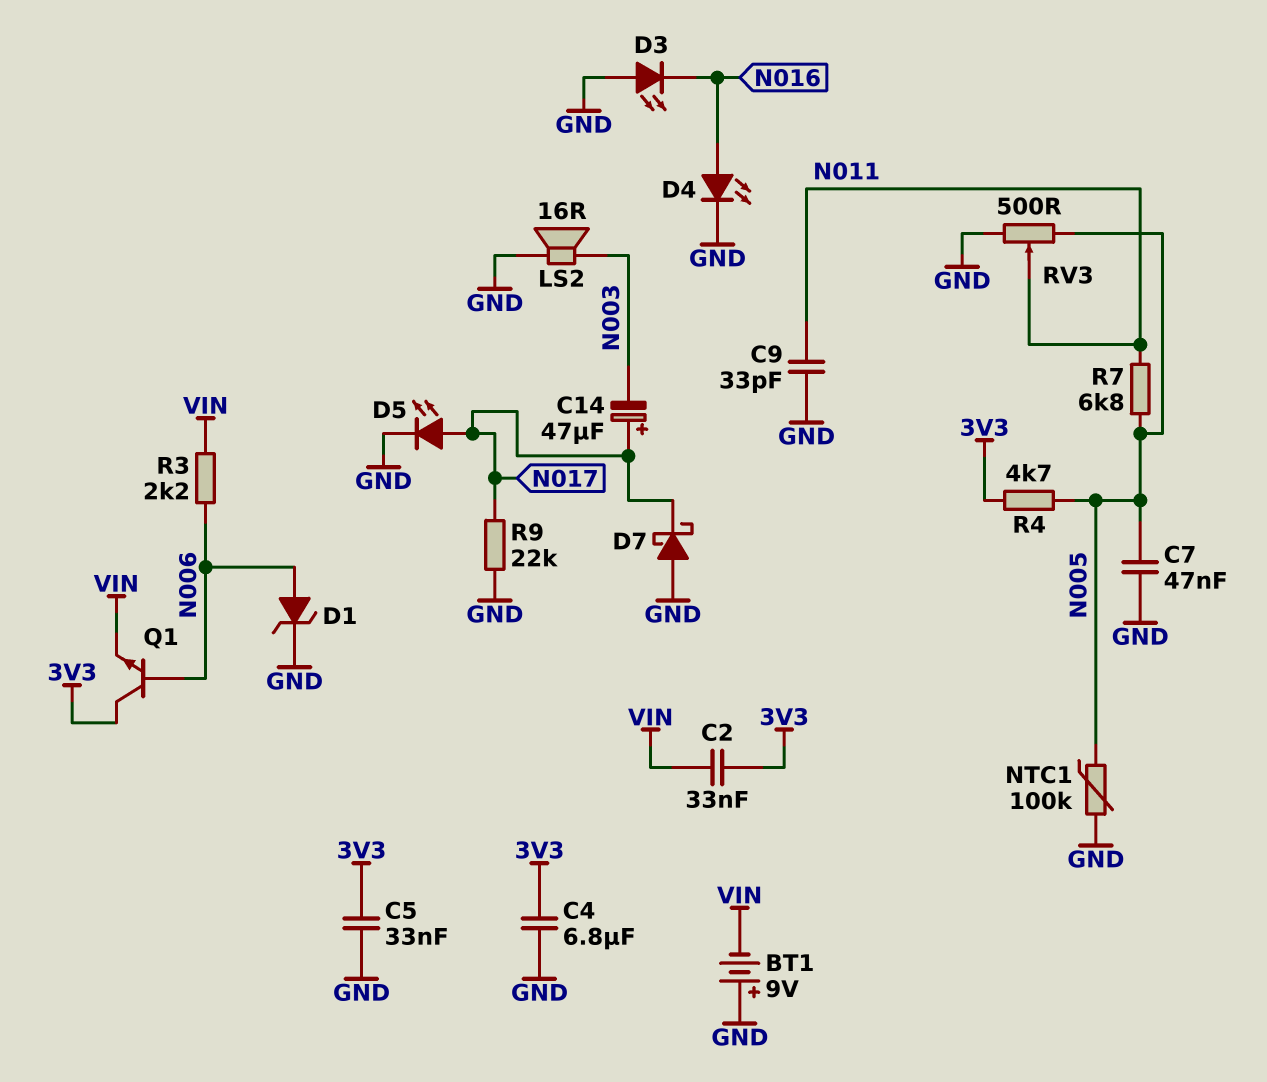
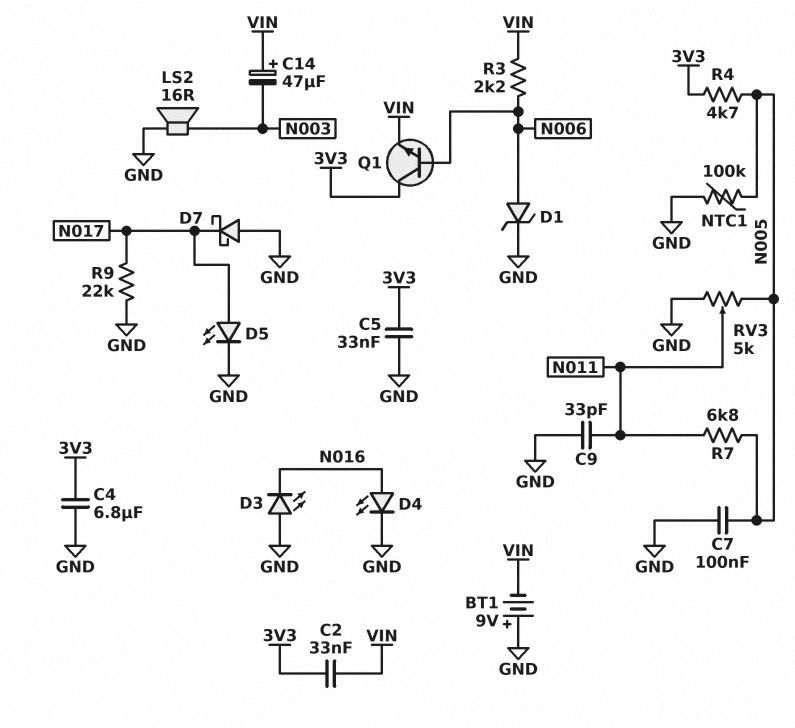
C7: 47nF (GND, N005) -> 100nF (GND, N005)
C14: 47uF (plus N017, minus N003) -> 47uF (plus VIN, minus N003)
RV3: 500 (GND, N005, wiper N011) -> 5k (GND, N005, wiper N011)

